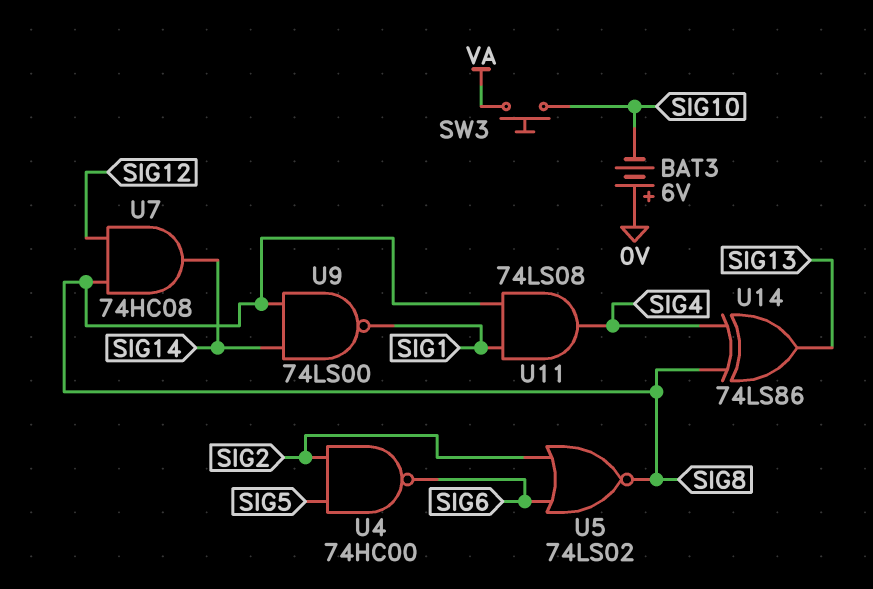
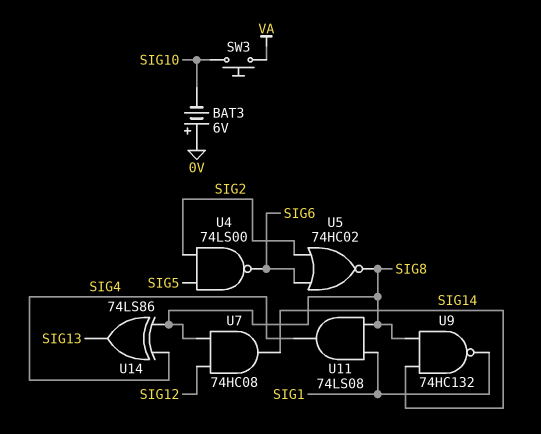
U4: NAND 74HC00 (in SIG2, in SIG5, out SIG6) -> NAND 74LS00 (in SIG2, in SIG5, out SIG6)
U5: NOR 74LS02 (in SIG2, in SIG6, out SIG8) -> NOR 74HC02 (in SIG2, in SIG6, out SIG8)
U9: NAND 74LS00 (in SIG8, in SIG14, out SIG1) -> NAND 74HC132 (in SIG8, in SIG14, out SIG1)

